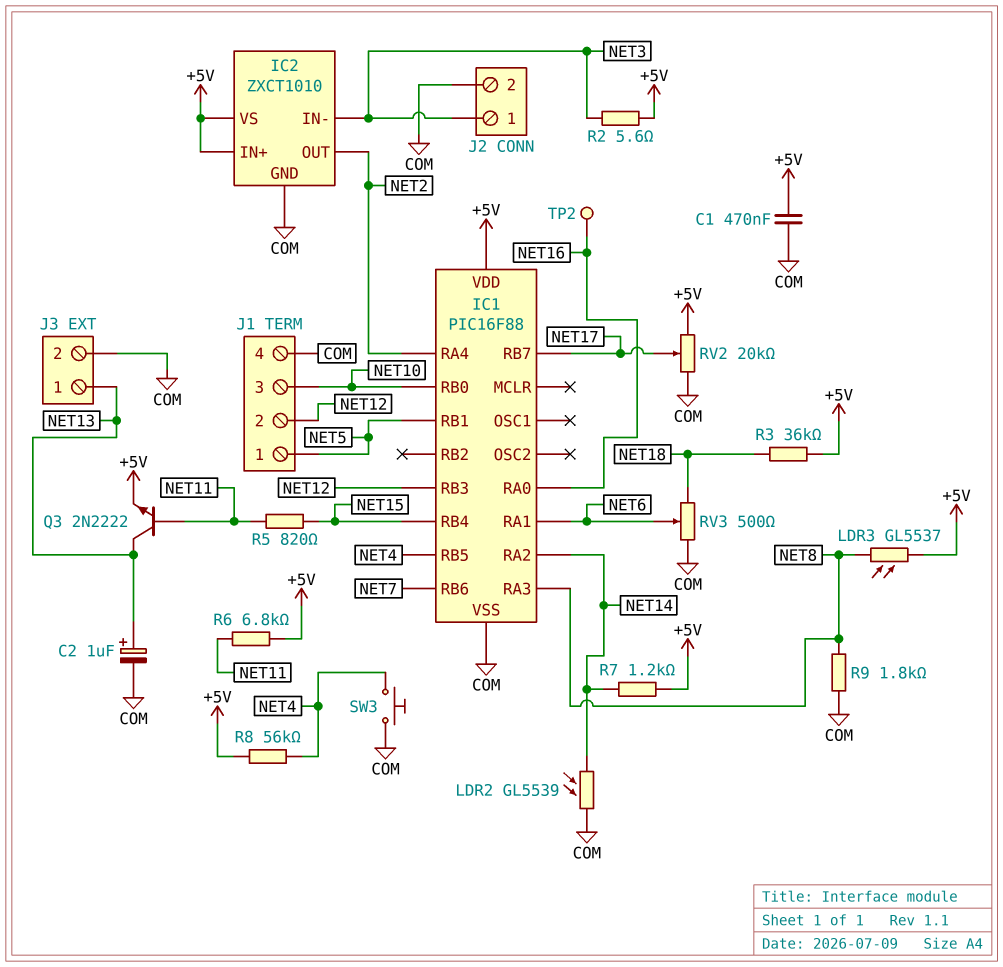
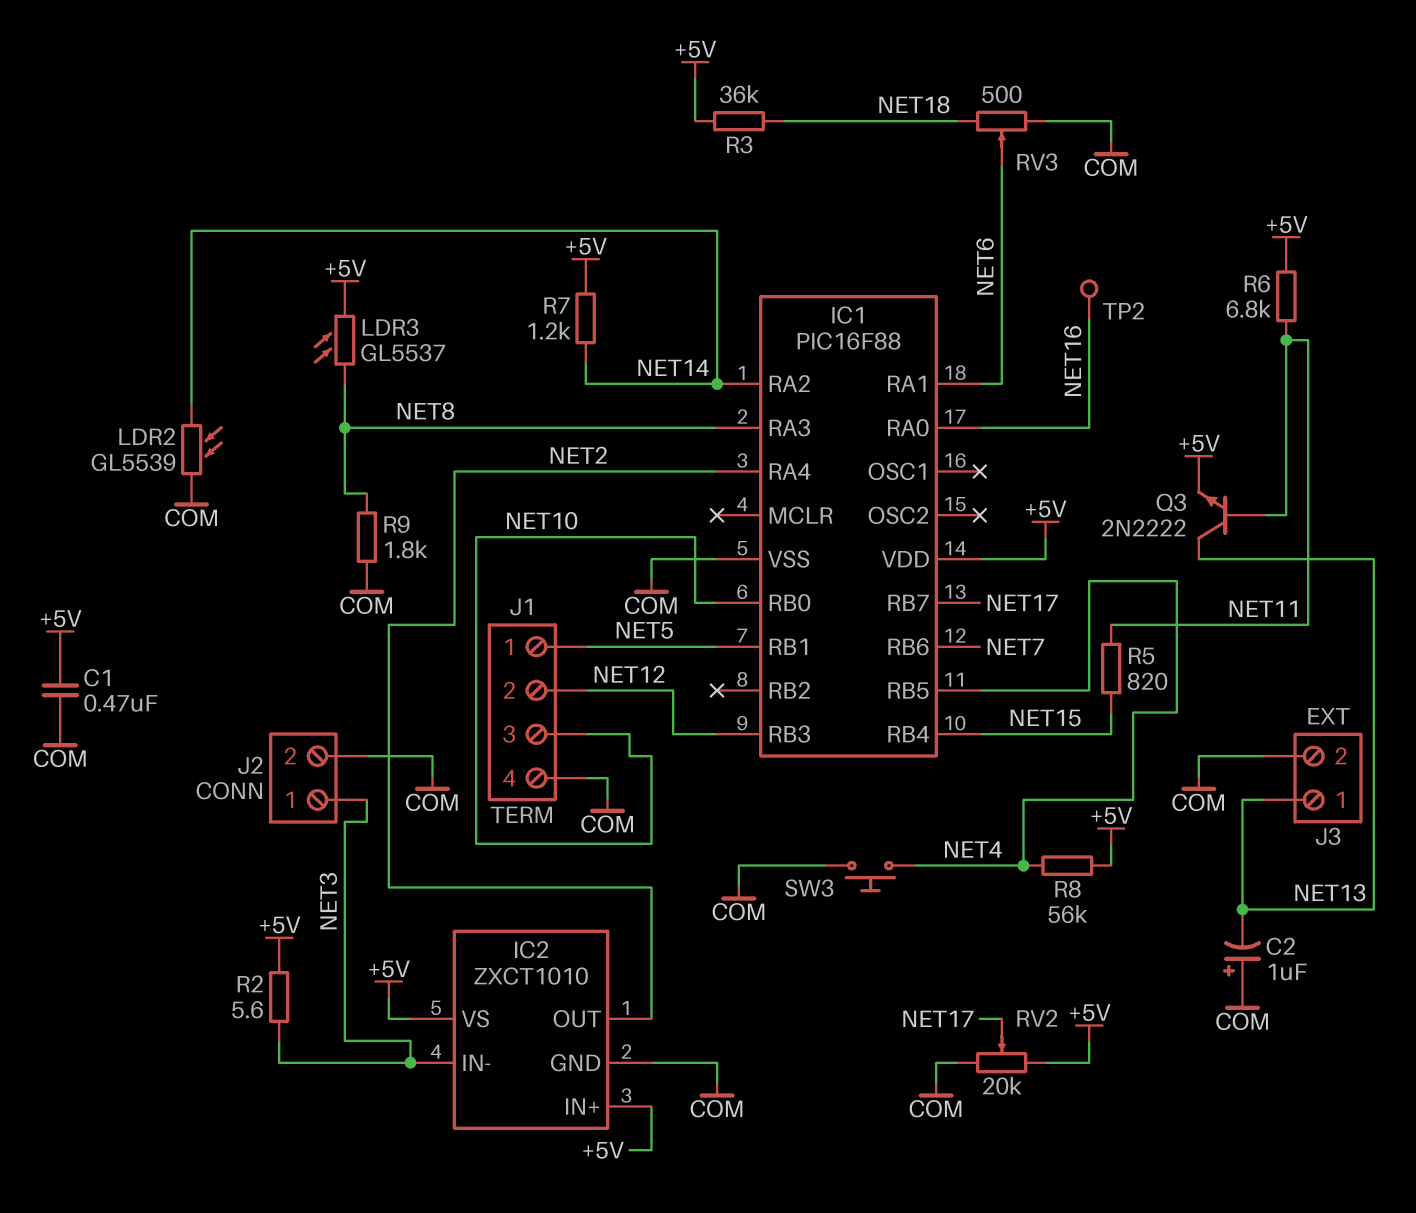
C2: 1uF (plus NET13, minus COM) -> 1uF (plus COM, minus NET13)

